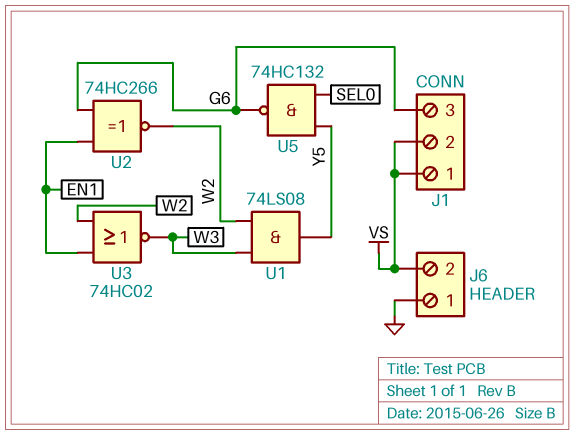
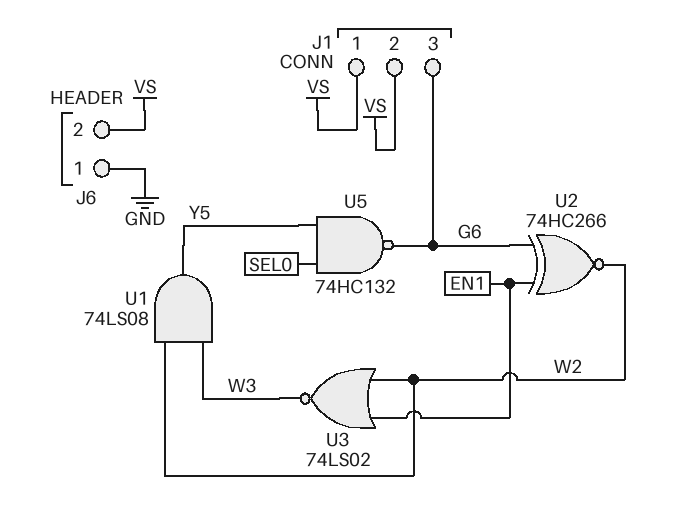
U3: NOR 74HC02 (in EN1, in W2, out W3) -> NOR 74LS02 (in EN1, in W2, out W3)

